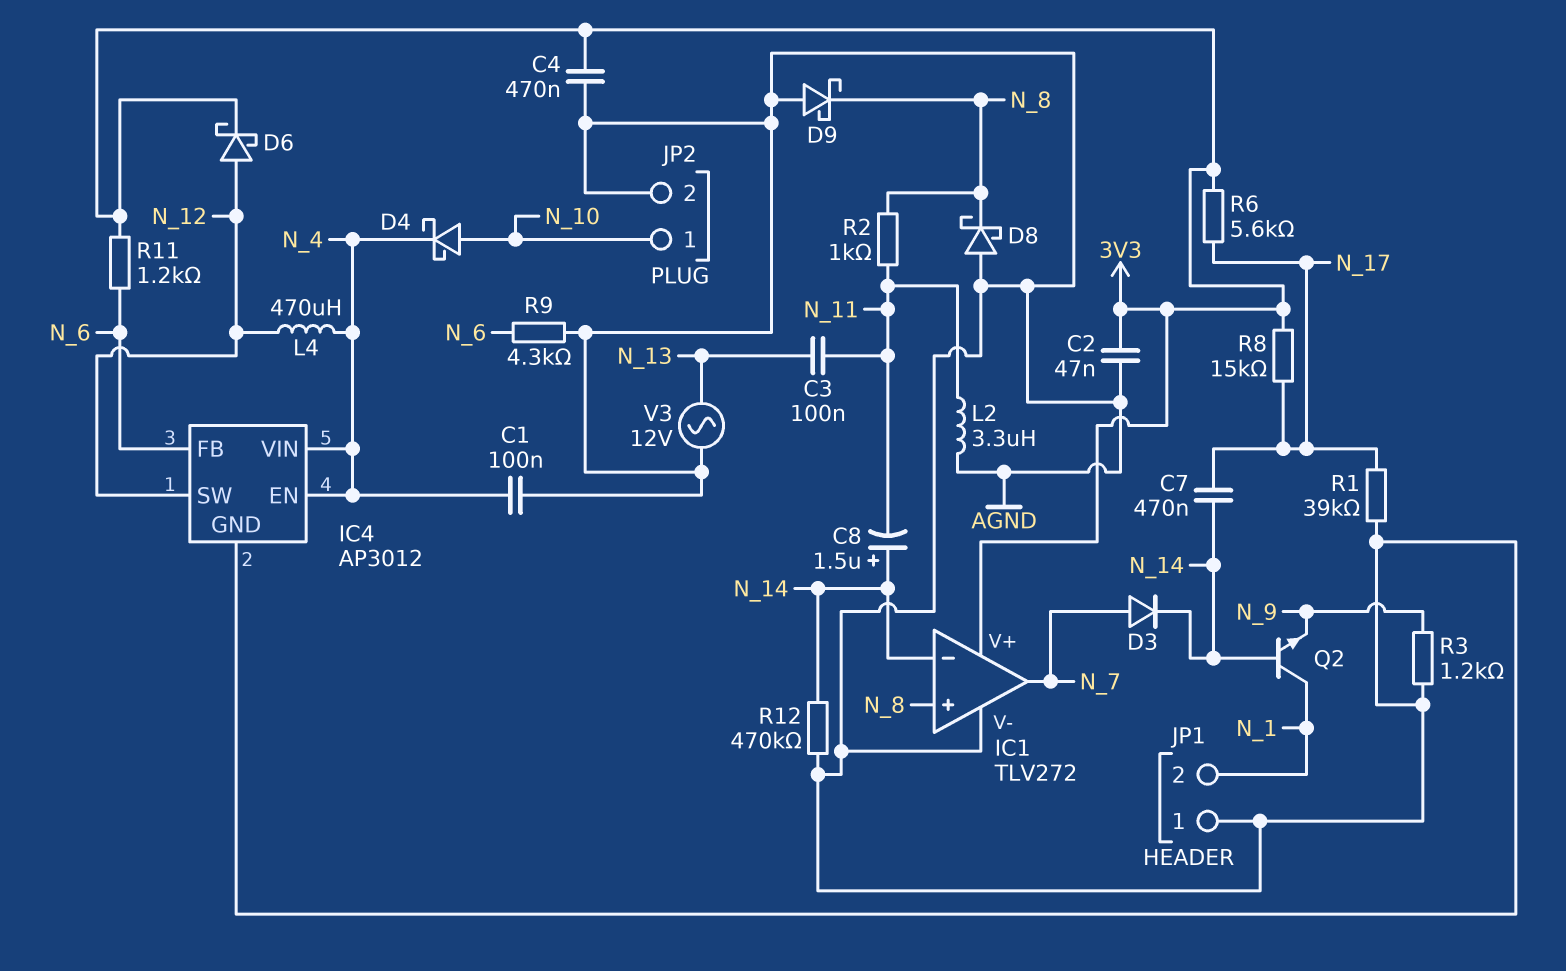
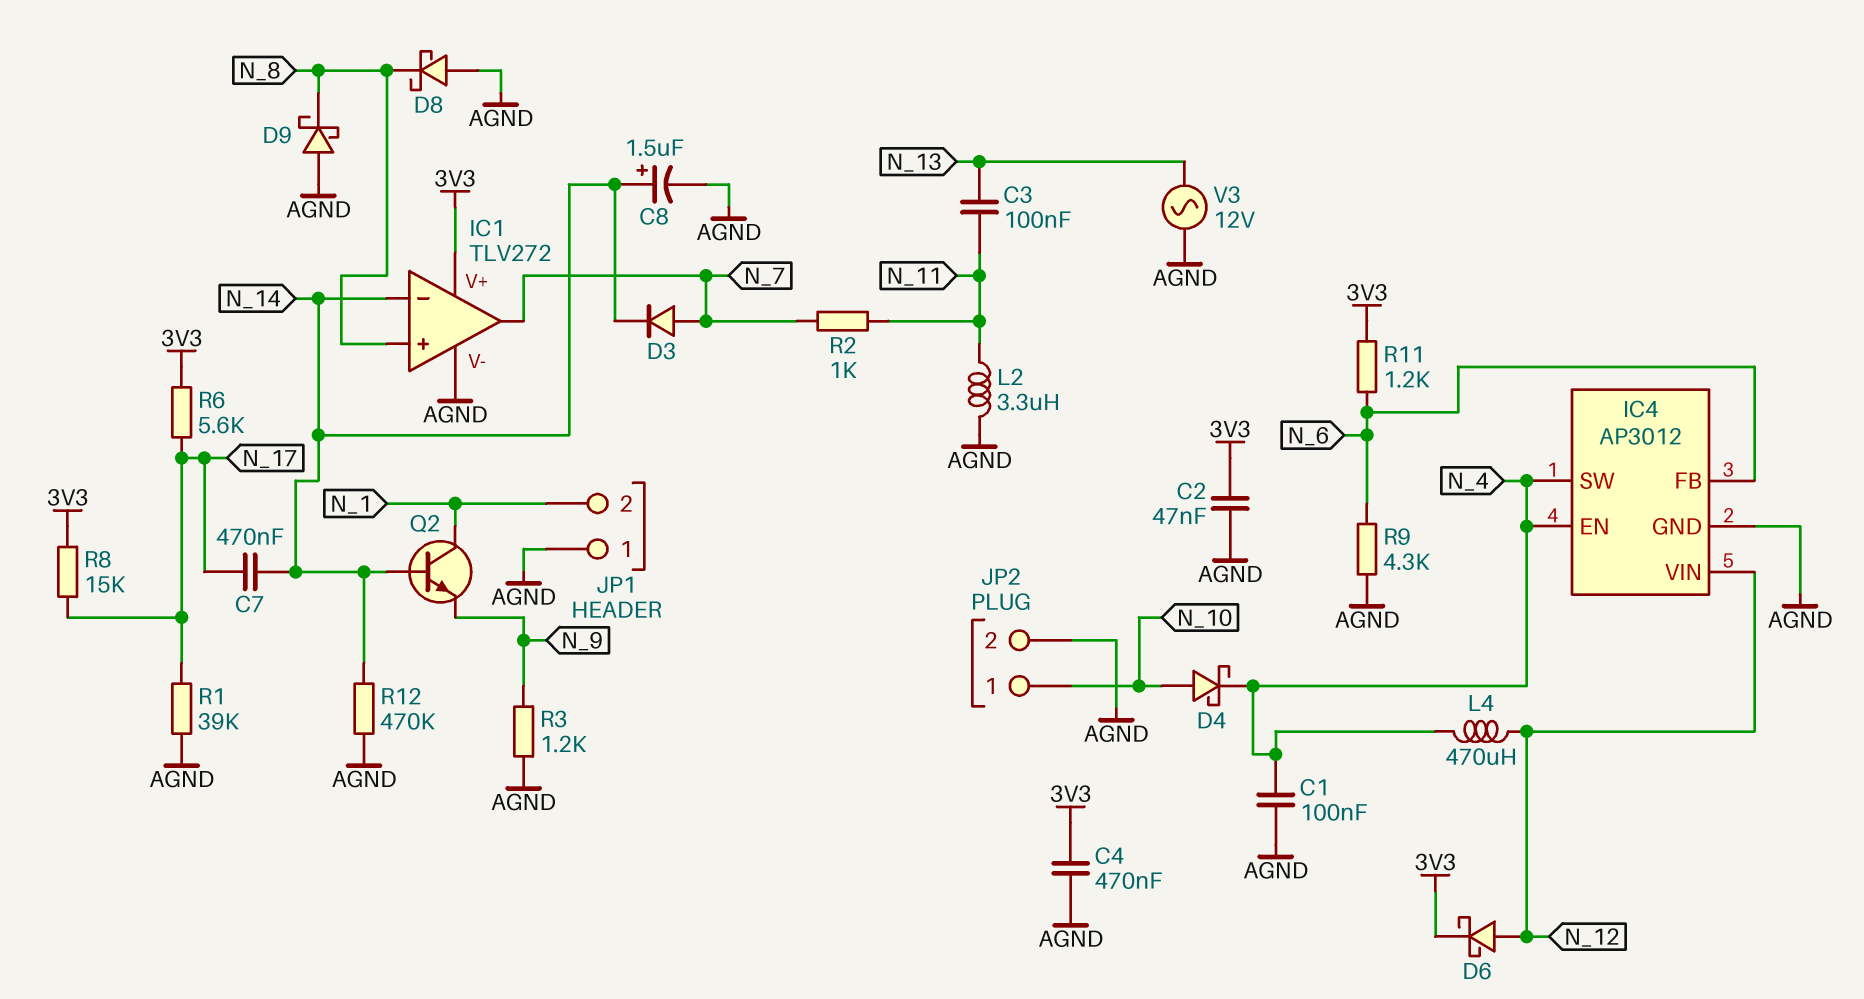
C8: 1.5uF (plus N_14, minus N_11) -> 1.5uF (plus N_14, minus AGND)
IC4 pin SW: N_12 -> N_4
IC4 pin VIN: N_4 -> N_12
R2: 1k (N_8, N_11) -> 1k (N_7, N_11)

